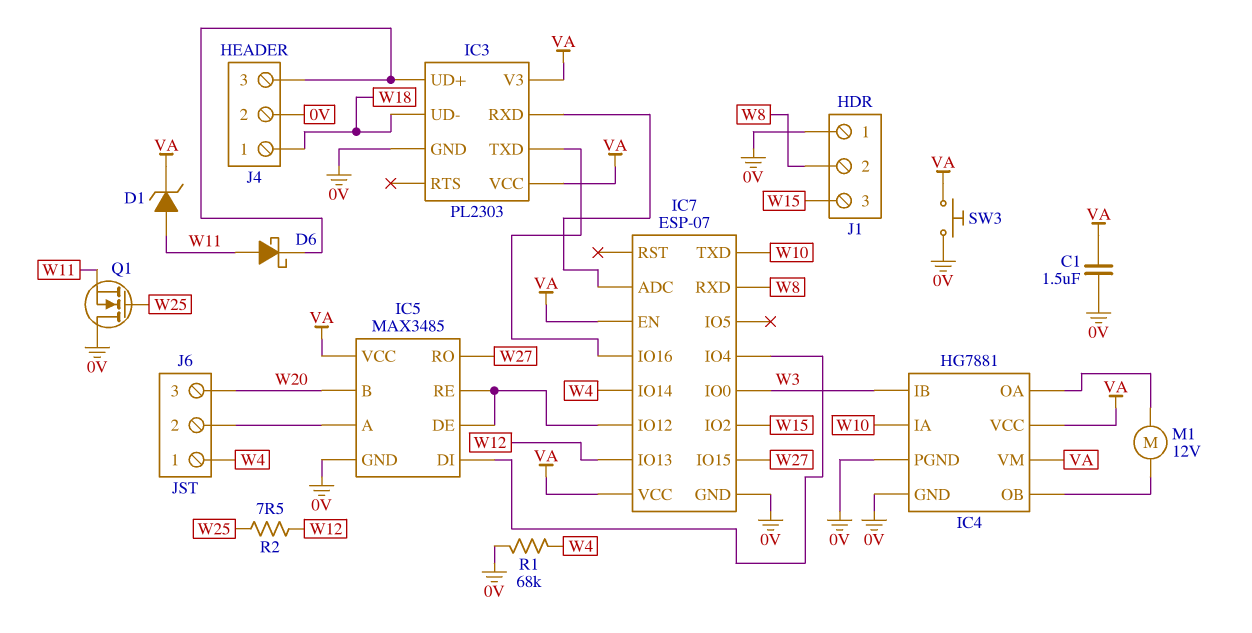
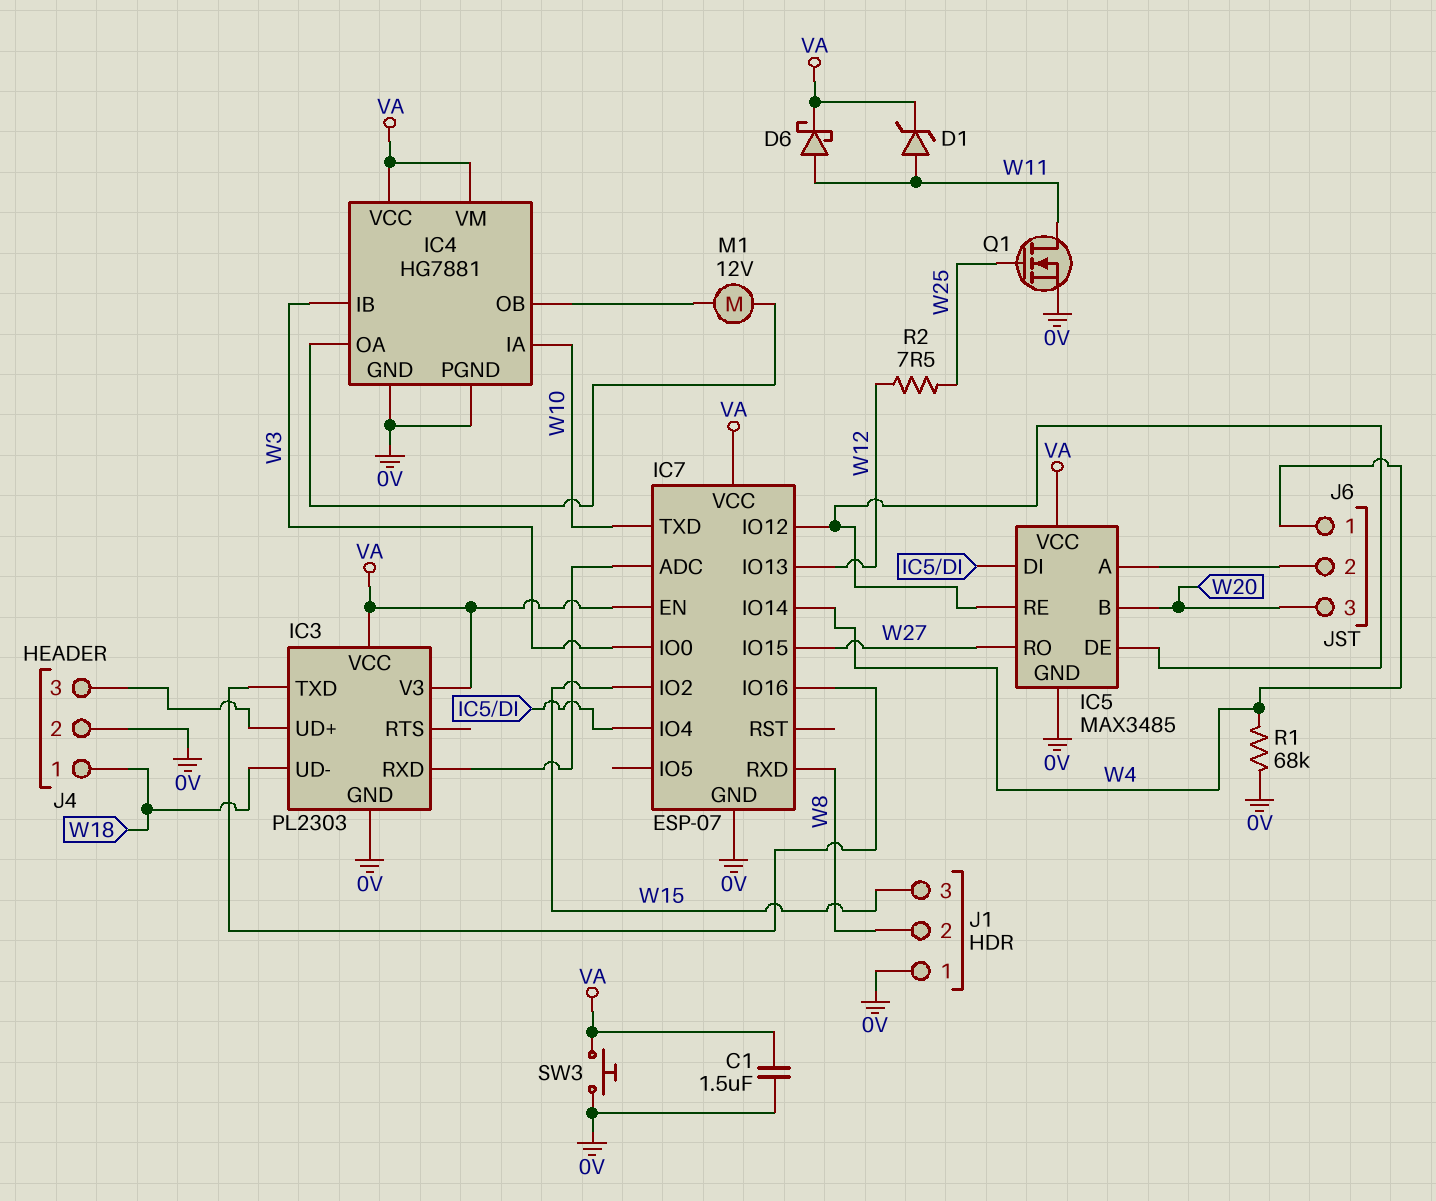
D6: schottky (A W11, K IC3/UD+) -> schottky (A W11, K VA)
Q1: NMOS (G W25, D 0V, S W11) -> NMOS (G W25, D W11, S 0V)

